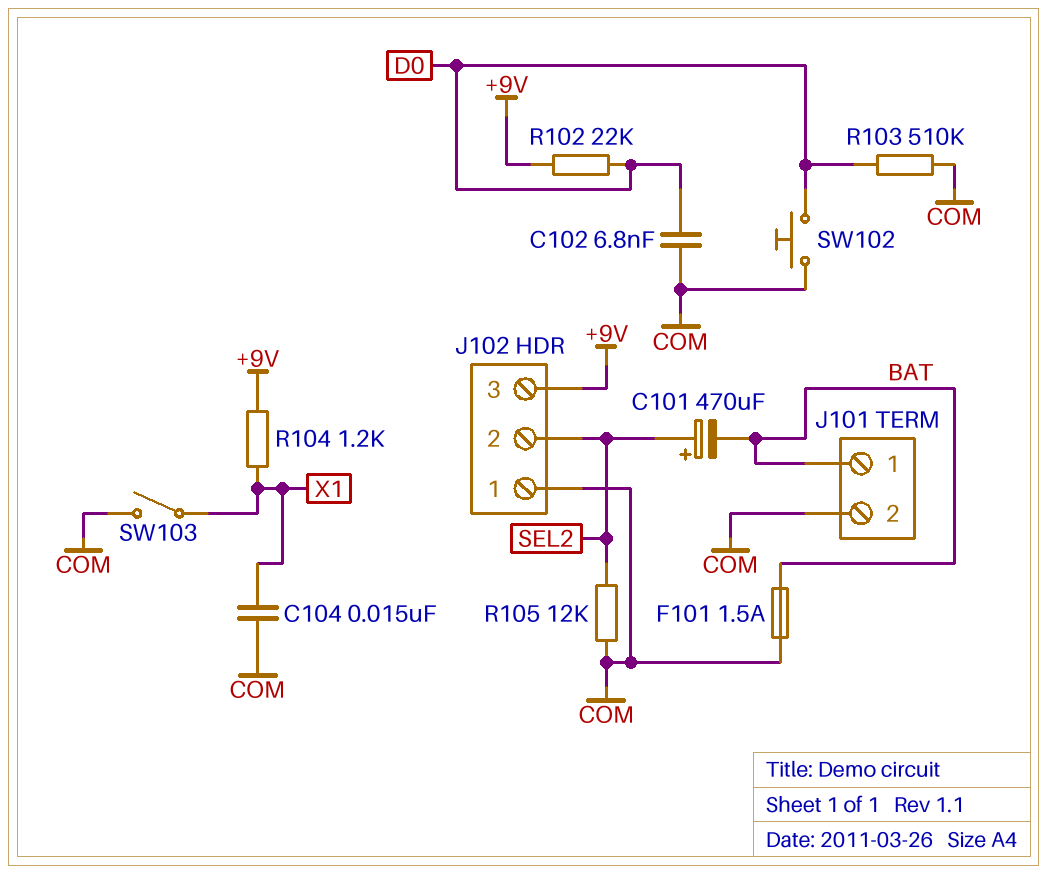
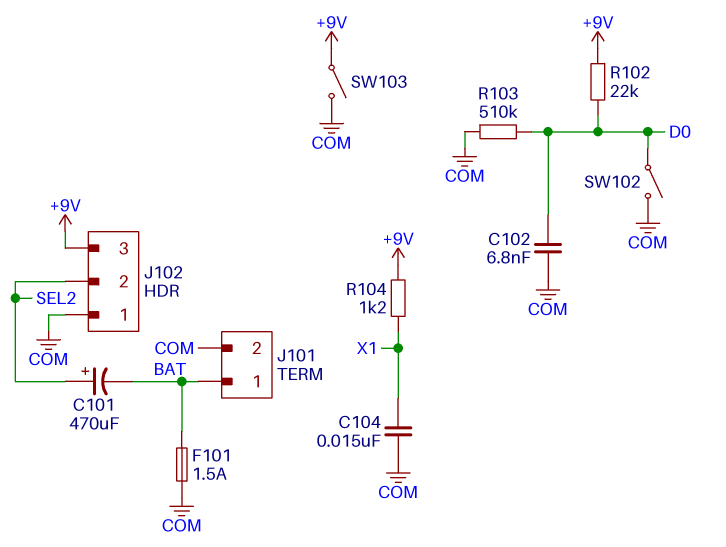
R105: 12k (COM, SEL2) -> none
SW102: button (COM, D0) -> switch (COM, D0)
SW103: switch (COM, X1) -> switch (+9V, COM)

